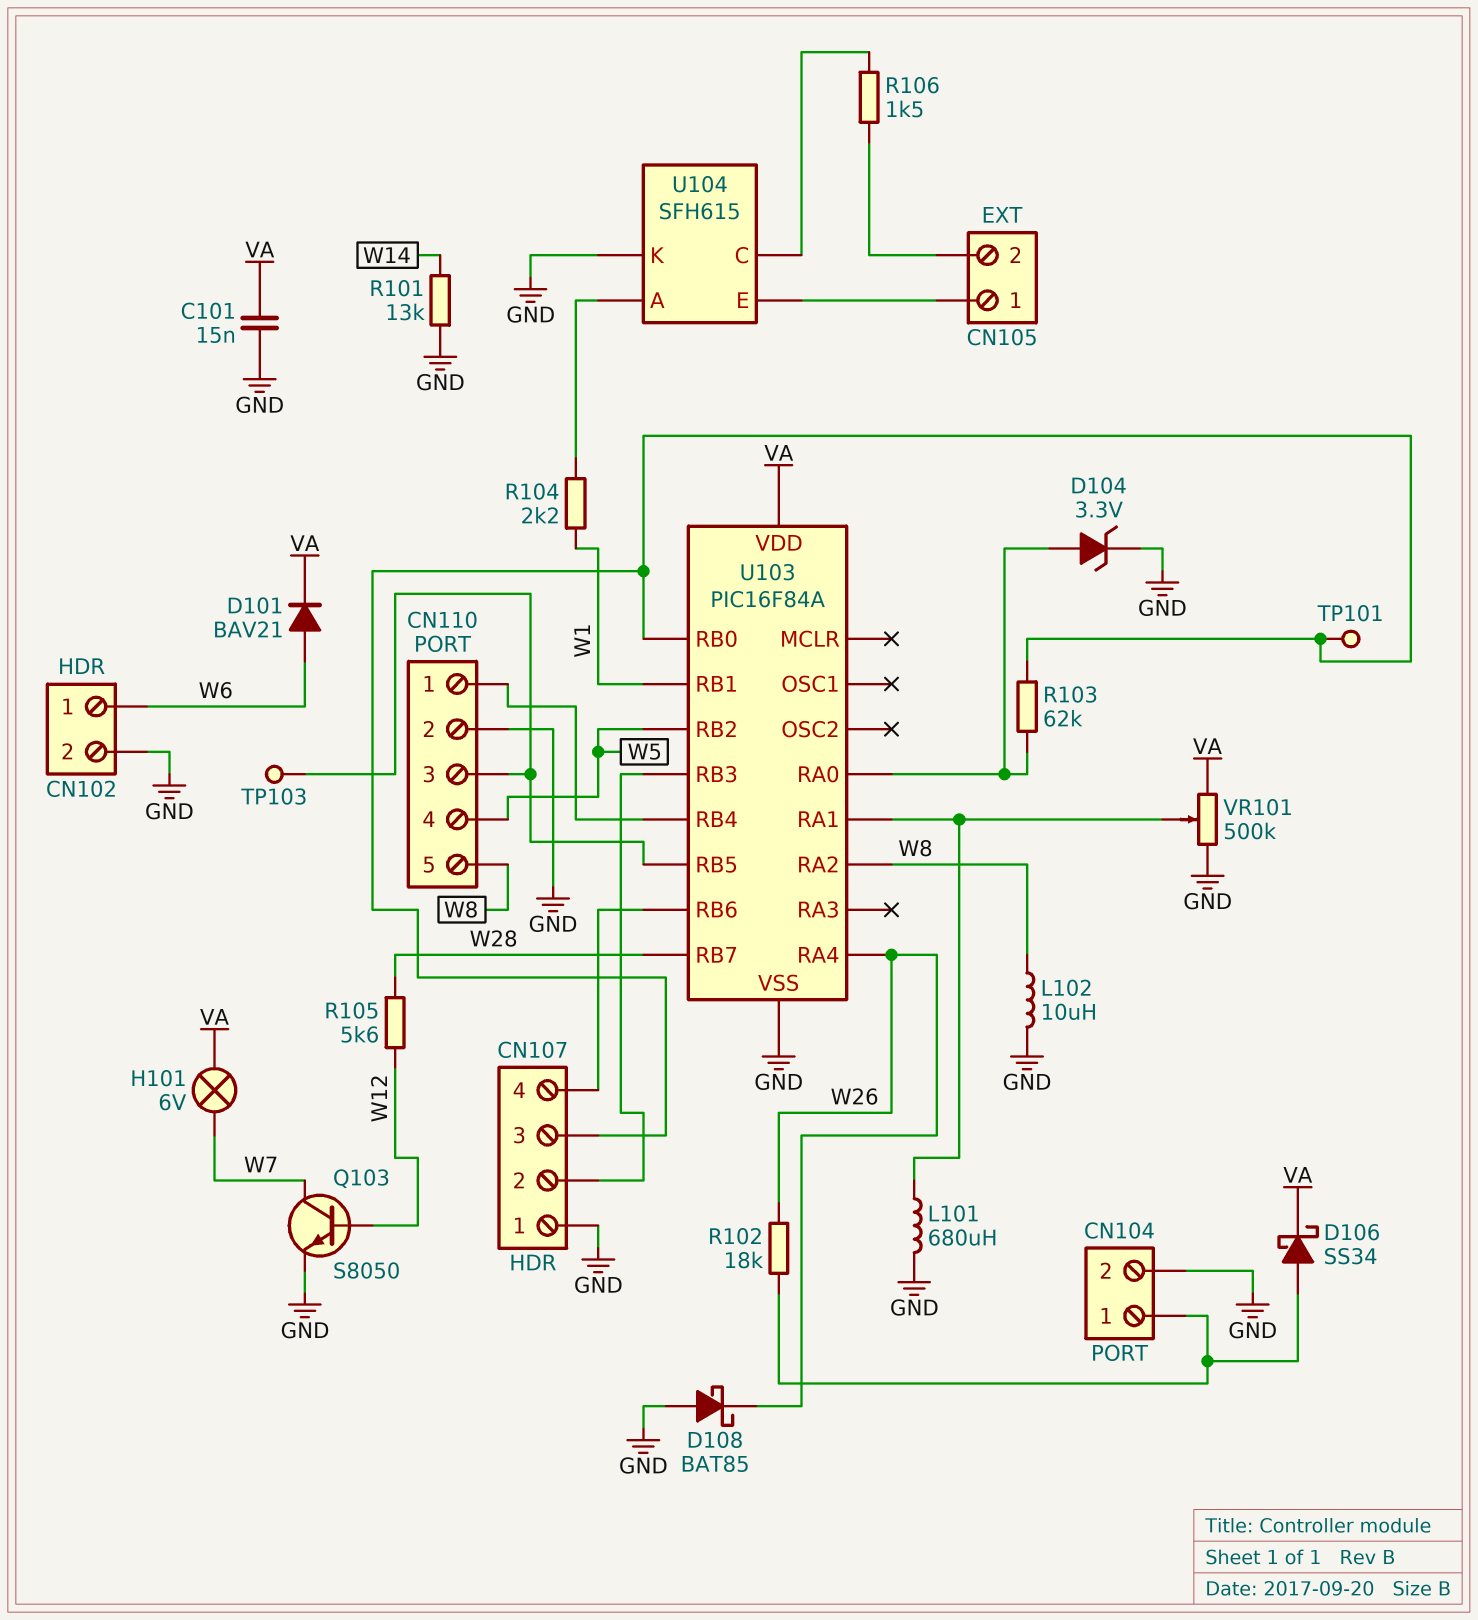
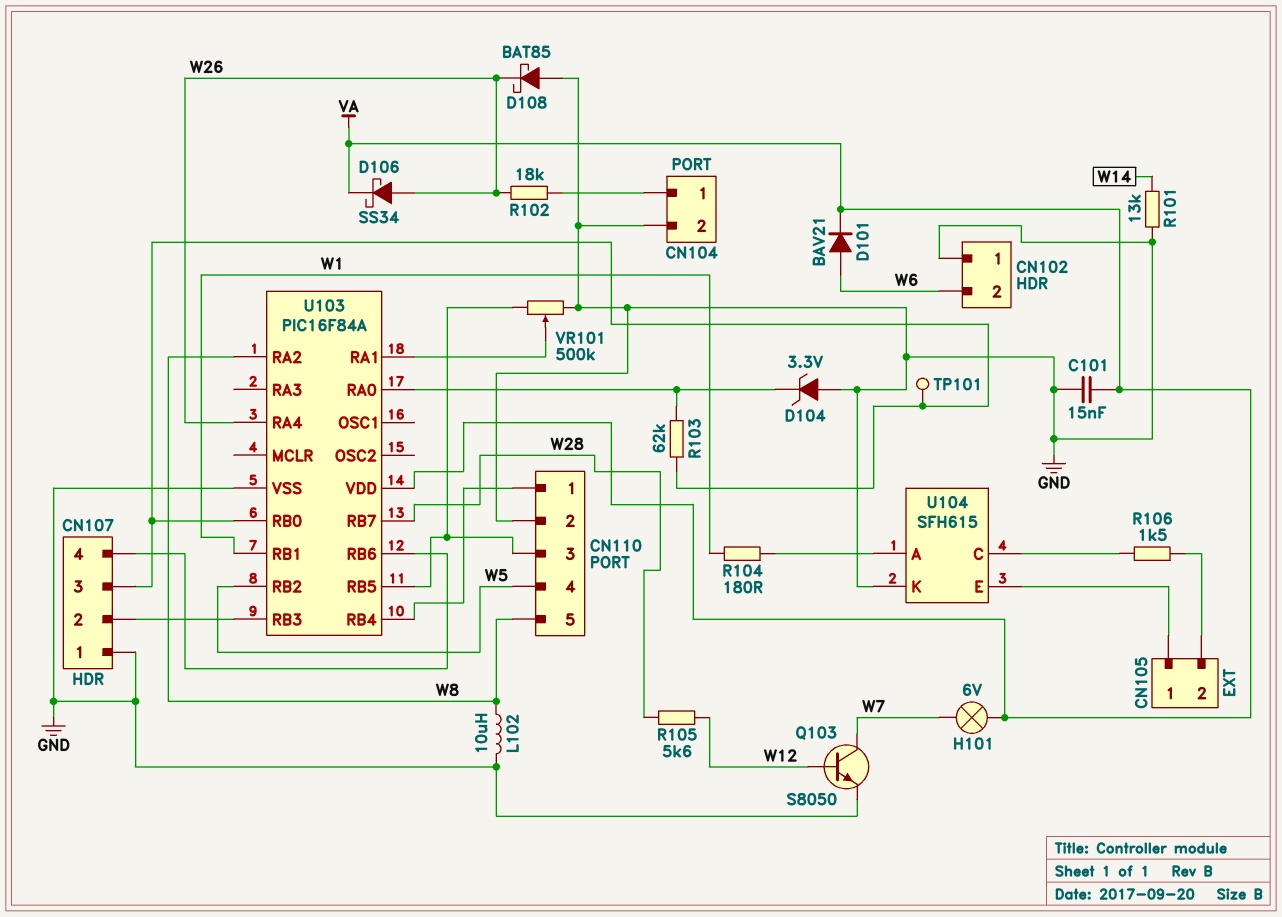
CN102 pin 1: W6 -> GND
CN102 pin 2: GND -> W6
D104: zener 3.3V (A U103/RA0, K GND) -> zener 3.3V (A GND, K U103/RA0)
D106: schottky SS34 (A CN104/1, K VA) -> schottky SS34 (A W26, K VA)
L101: 680uH (GND, U103/RA1) -> none
R104: 2.2k (U104/A, W1) -> 180 (U104/A, W1)
TP103: test point (CN110/3) -> none
VR101: 500k (GND, VA, wiper U103/RA1) -> 500k (CN110/3, GND, wiper U103/RA1)

